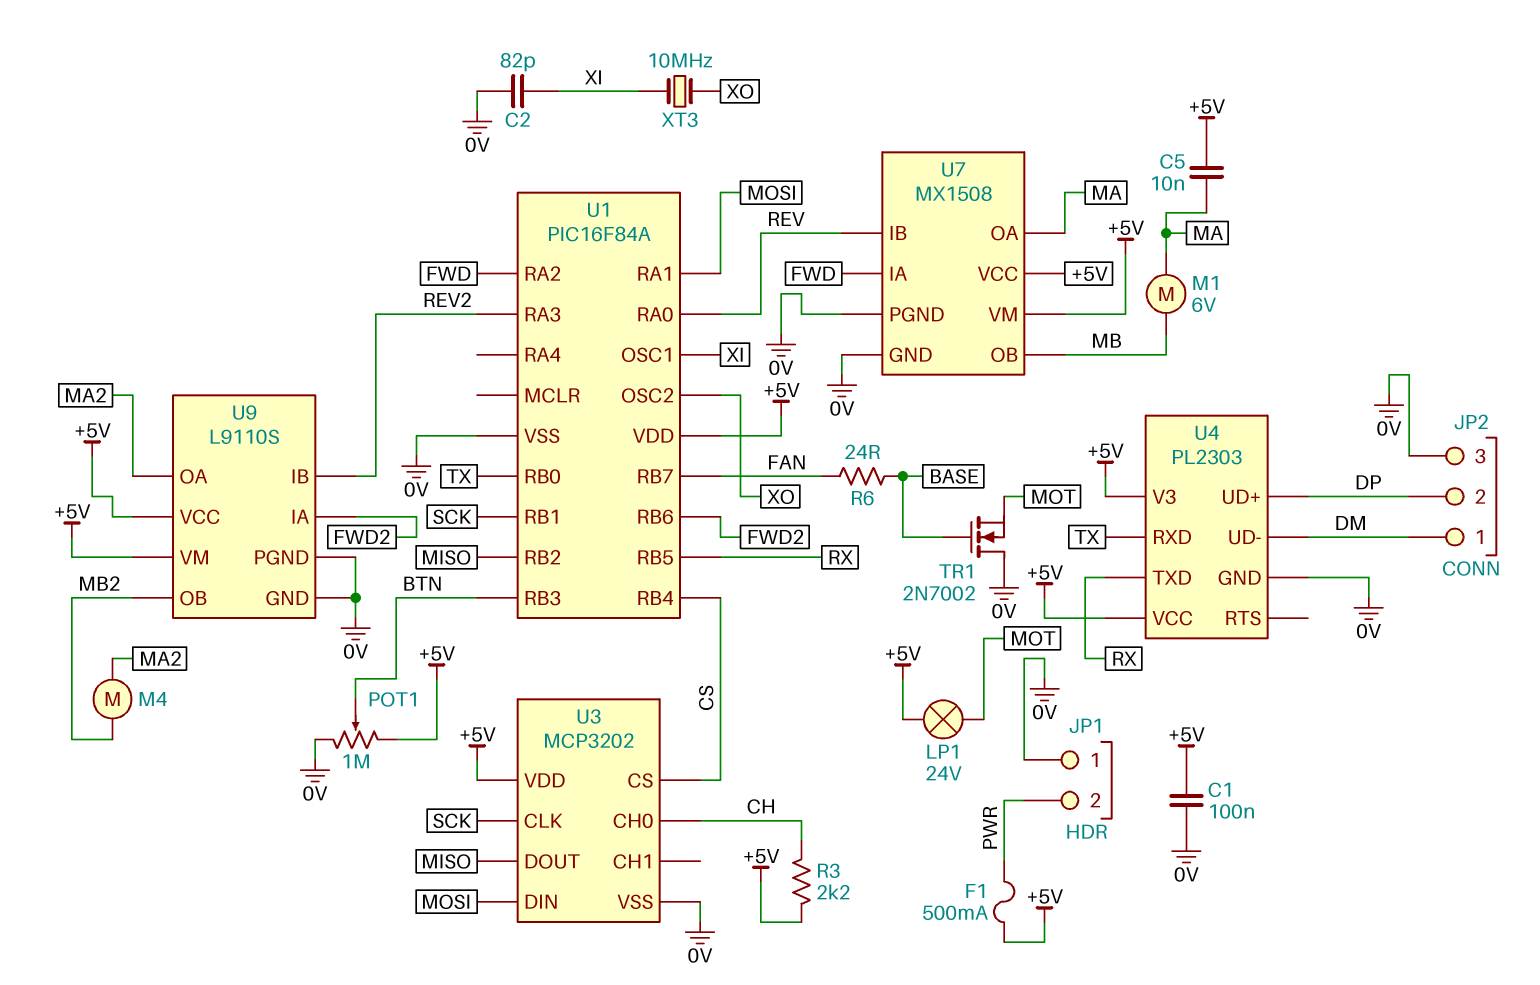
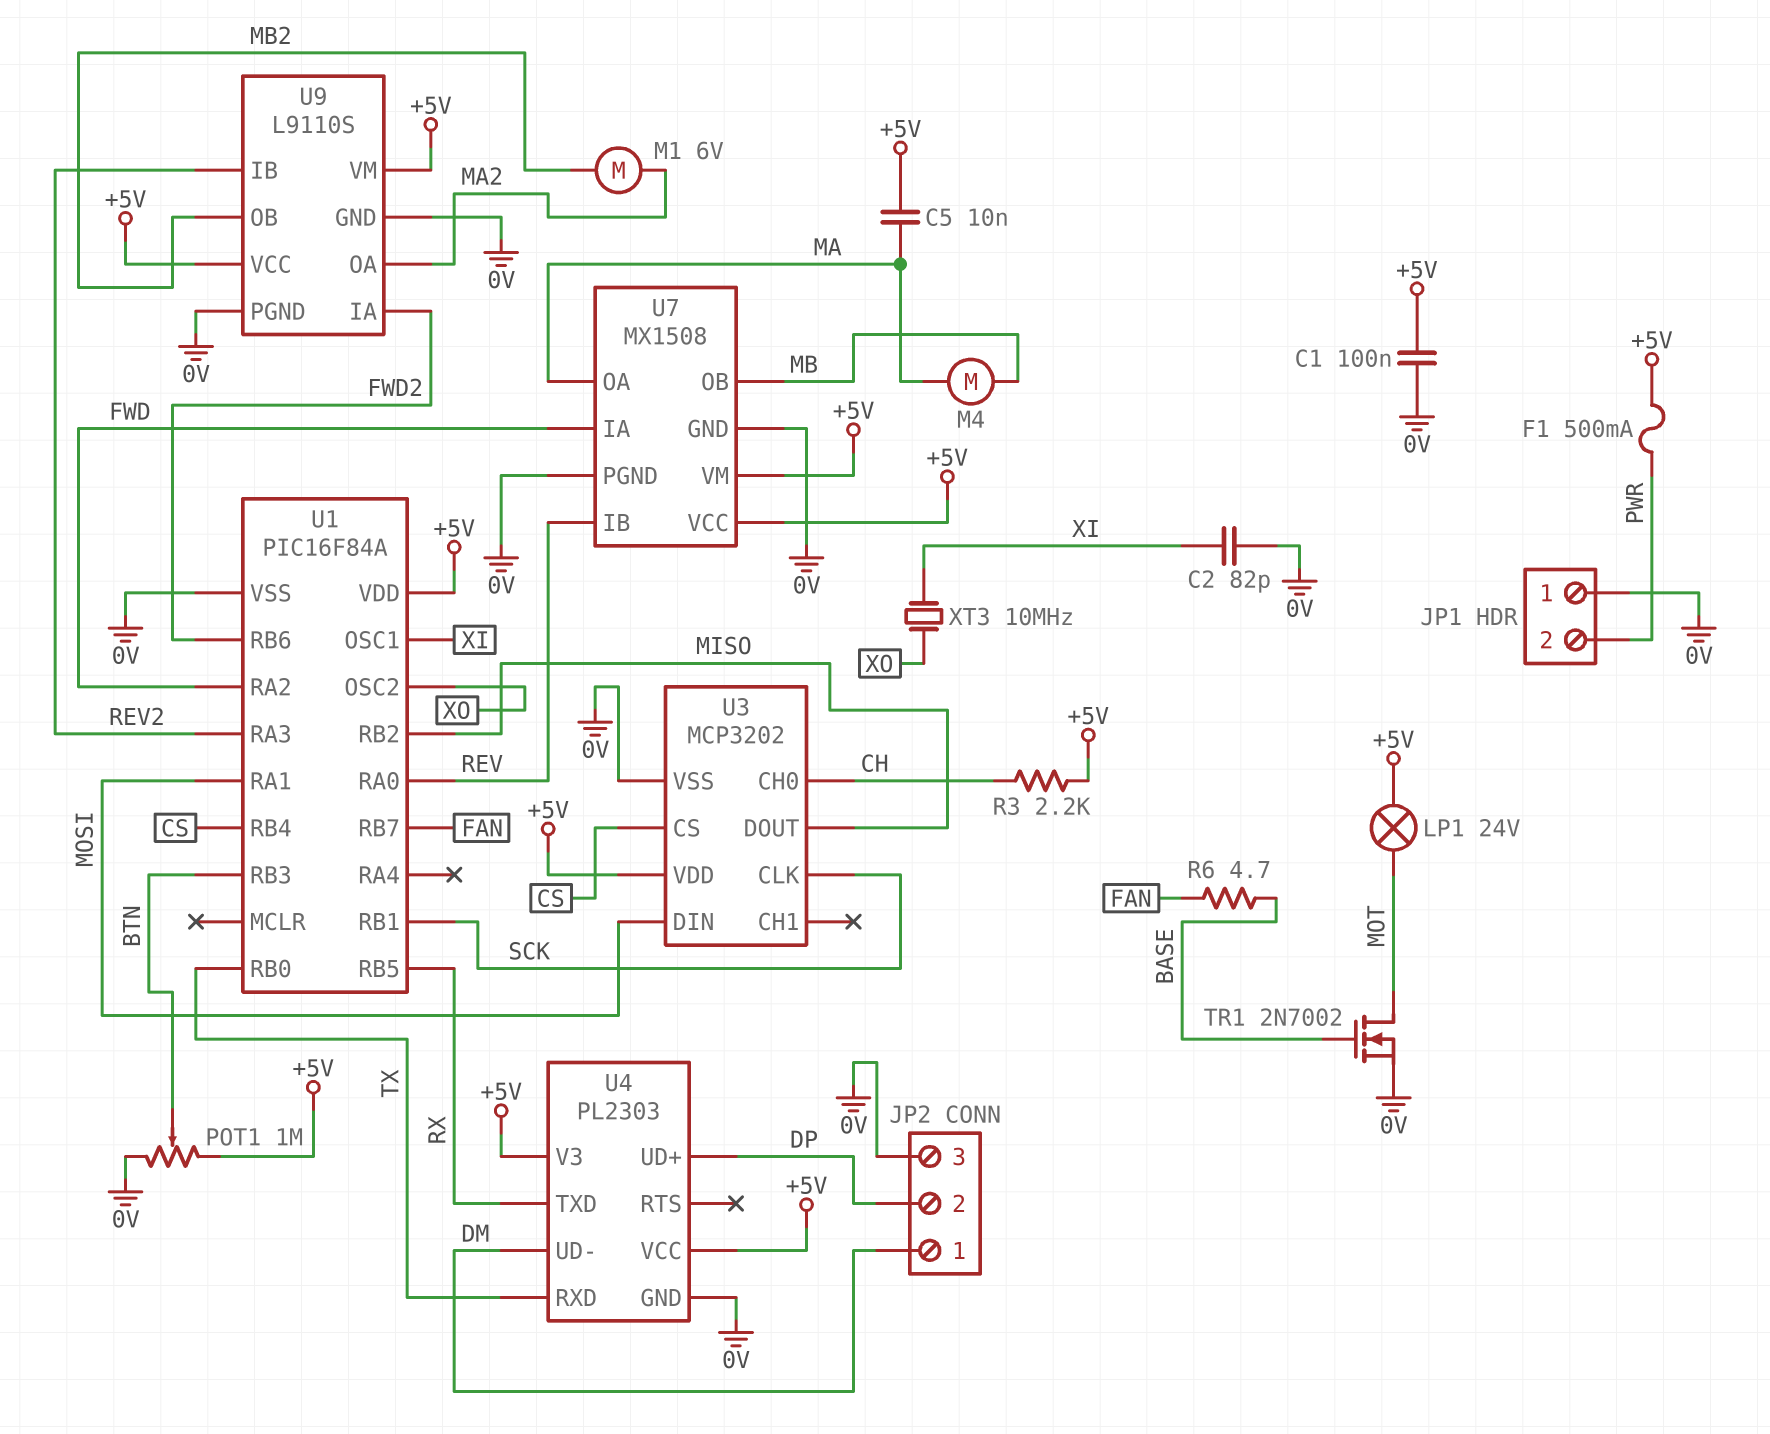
M1: motor 6V (MA, MB) -> motor 6V (MA2, MB2)
M4: motor (MA2, MB2) -> motor (MA, MB)
R6: 24 (BASE, FAN) -> 4.7 (BASE, FAN)
TR1: NMOS 2N7002 (G BASE, D 0V, S MOT) -> NMOS 2N7002 (G BASE, D MOT, S 0V)

